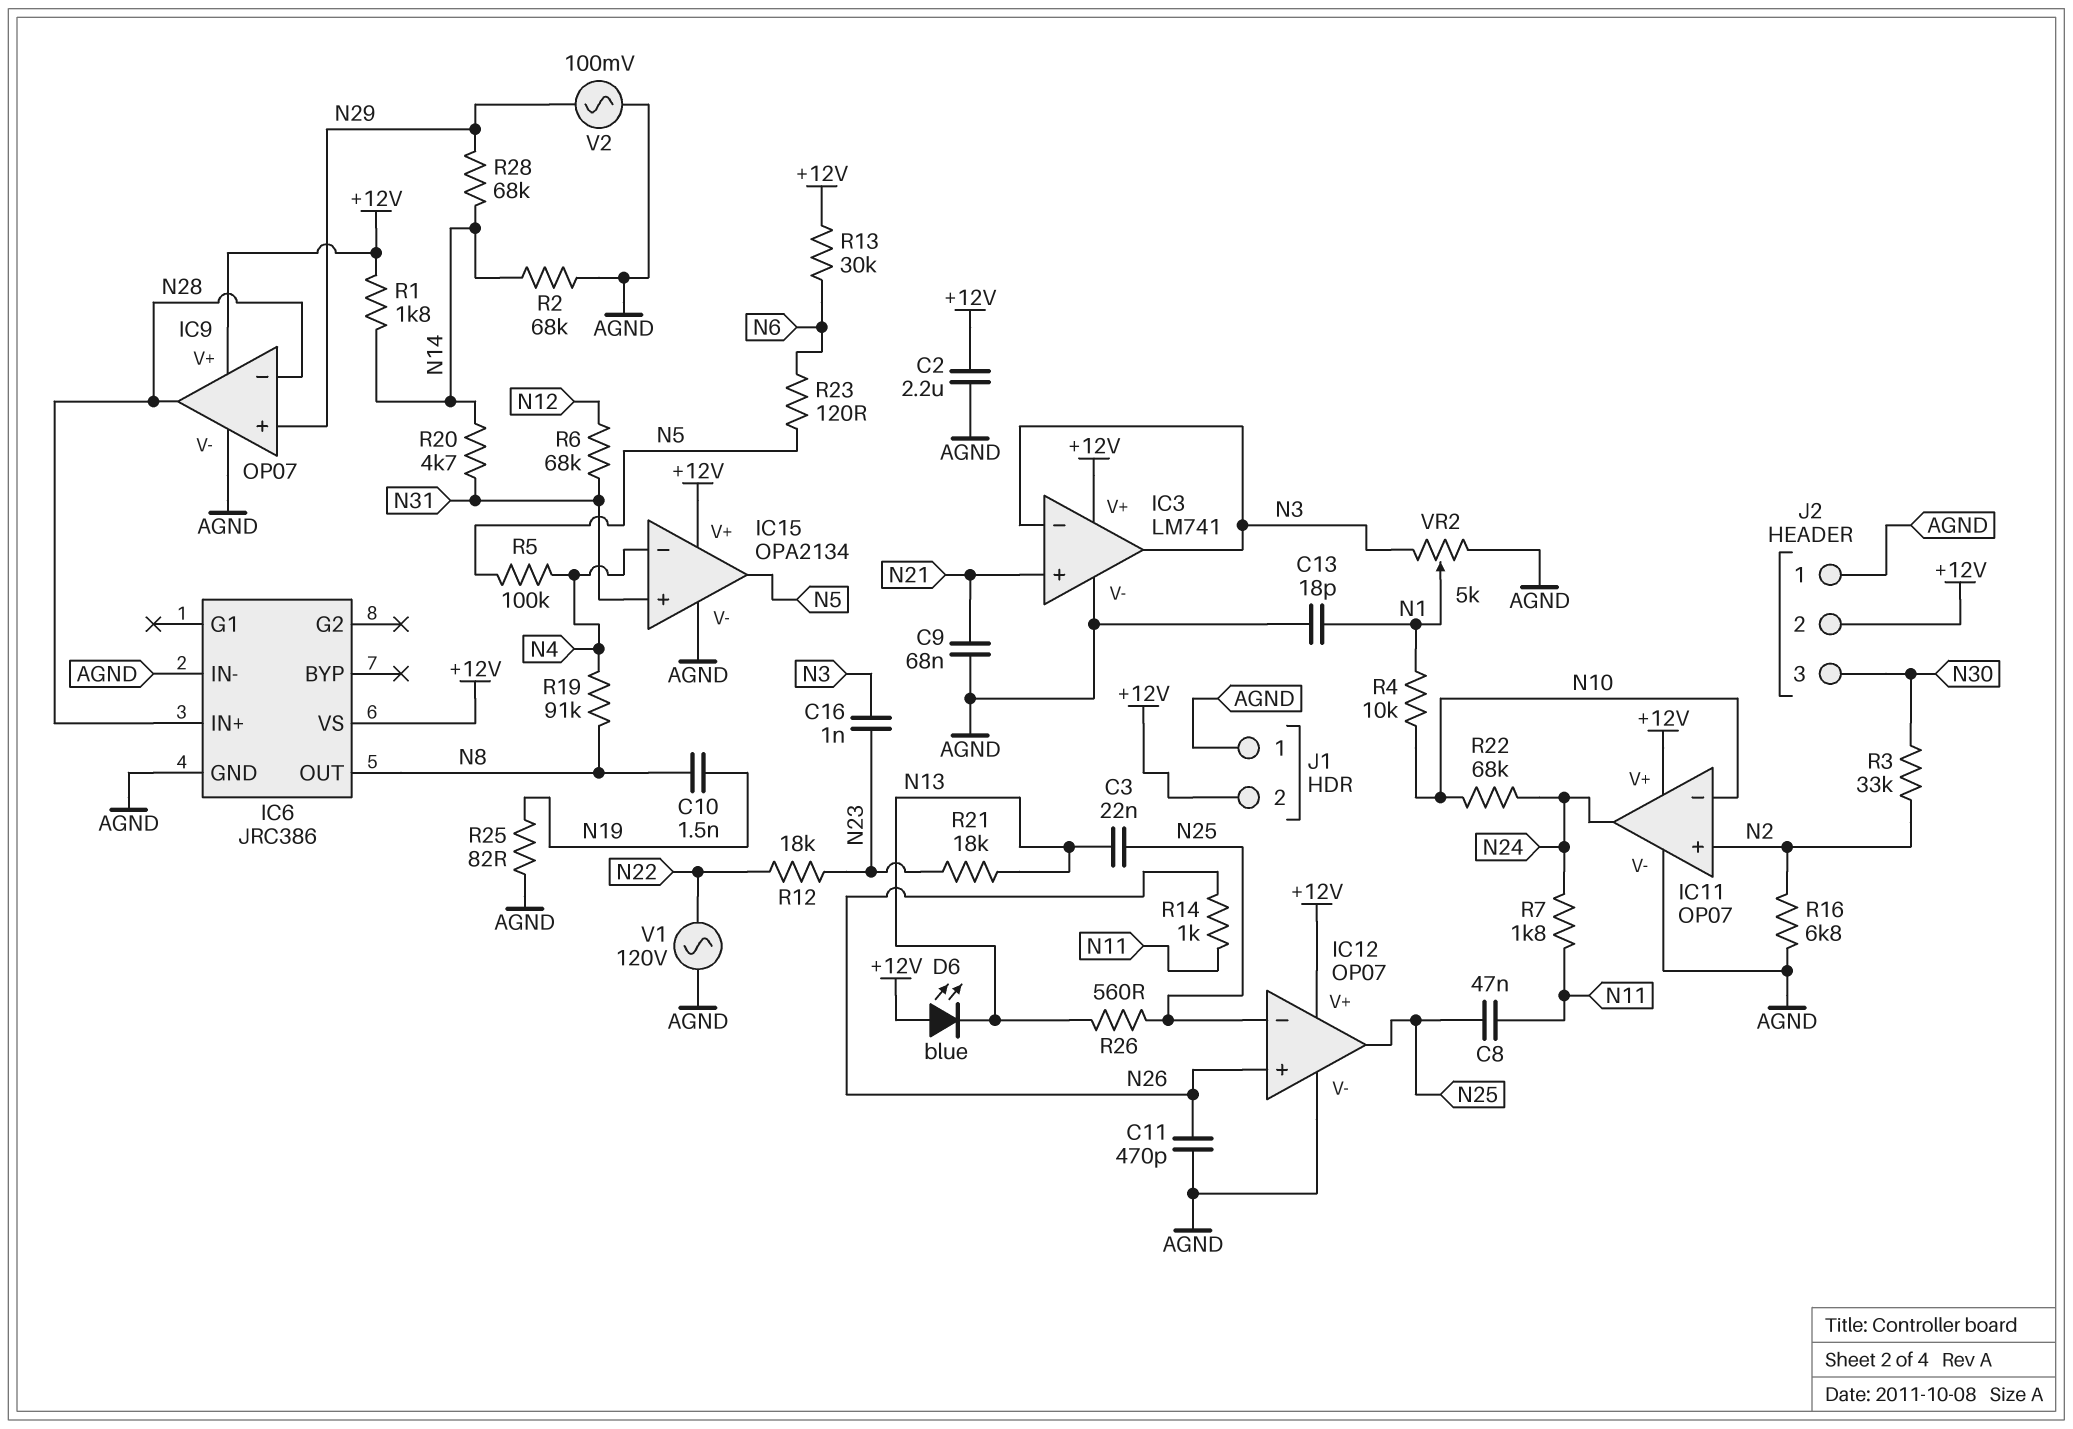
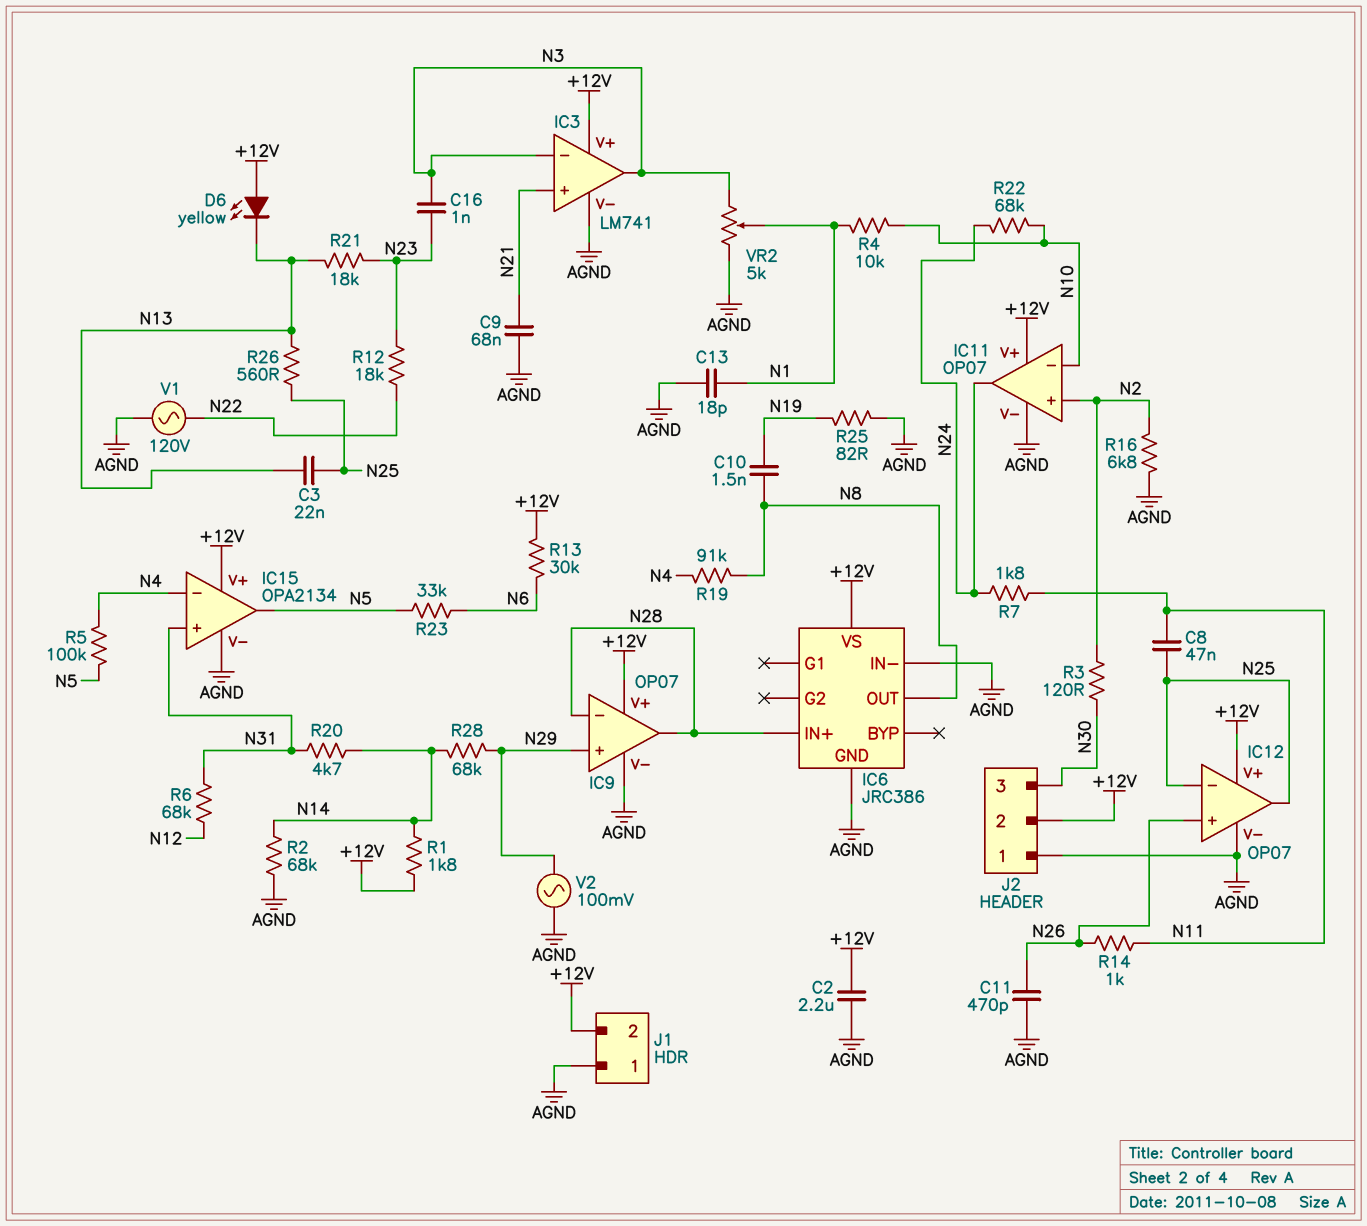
D6: LED blue (A +12V, K N13) -> LED yellow (A +12V, K N13)
R3: 33k (N2, N30) -> 120 (N2, N30)
R23: 120 (N5, N6) -> 33k (N5, N6)

